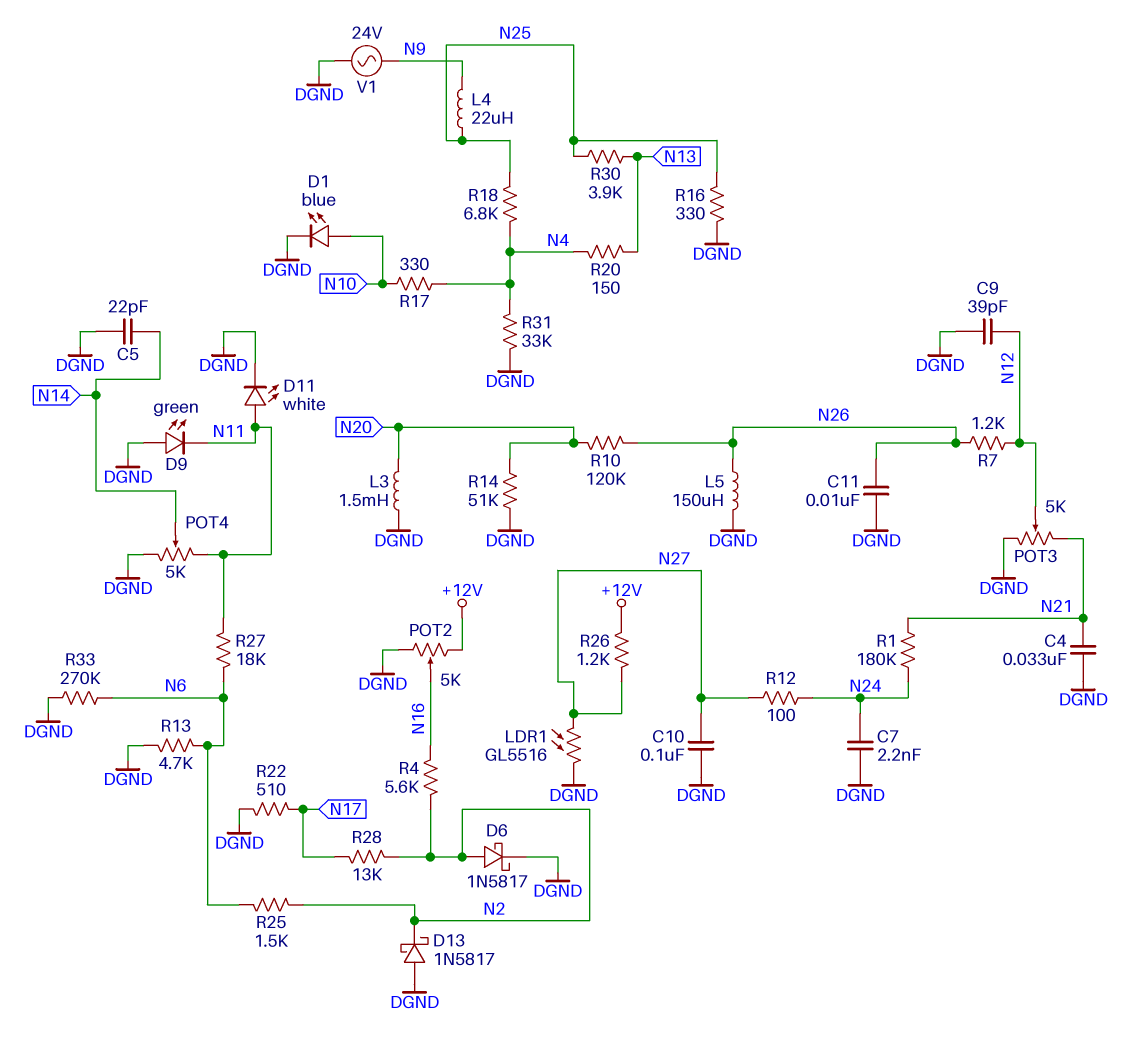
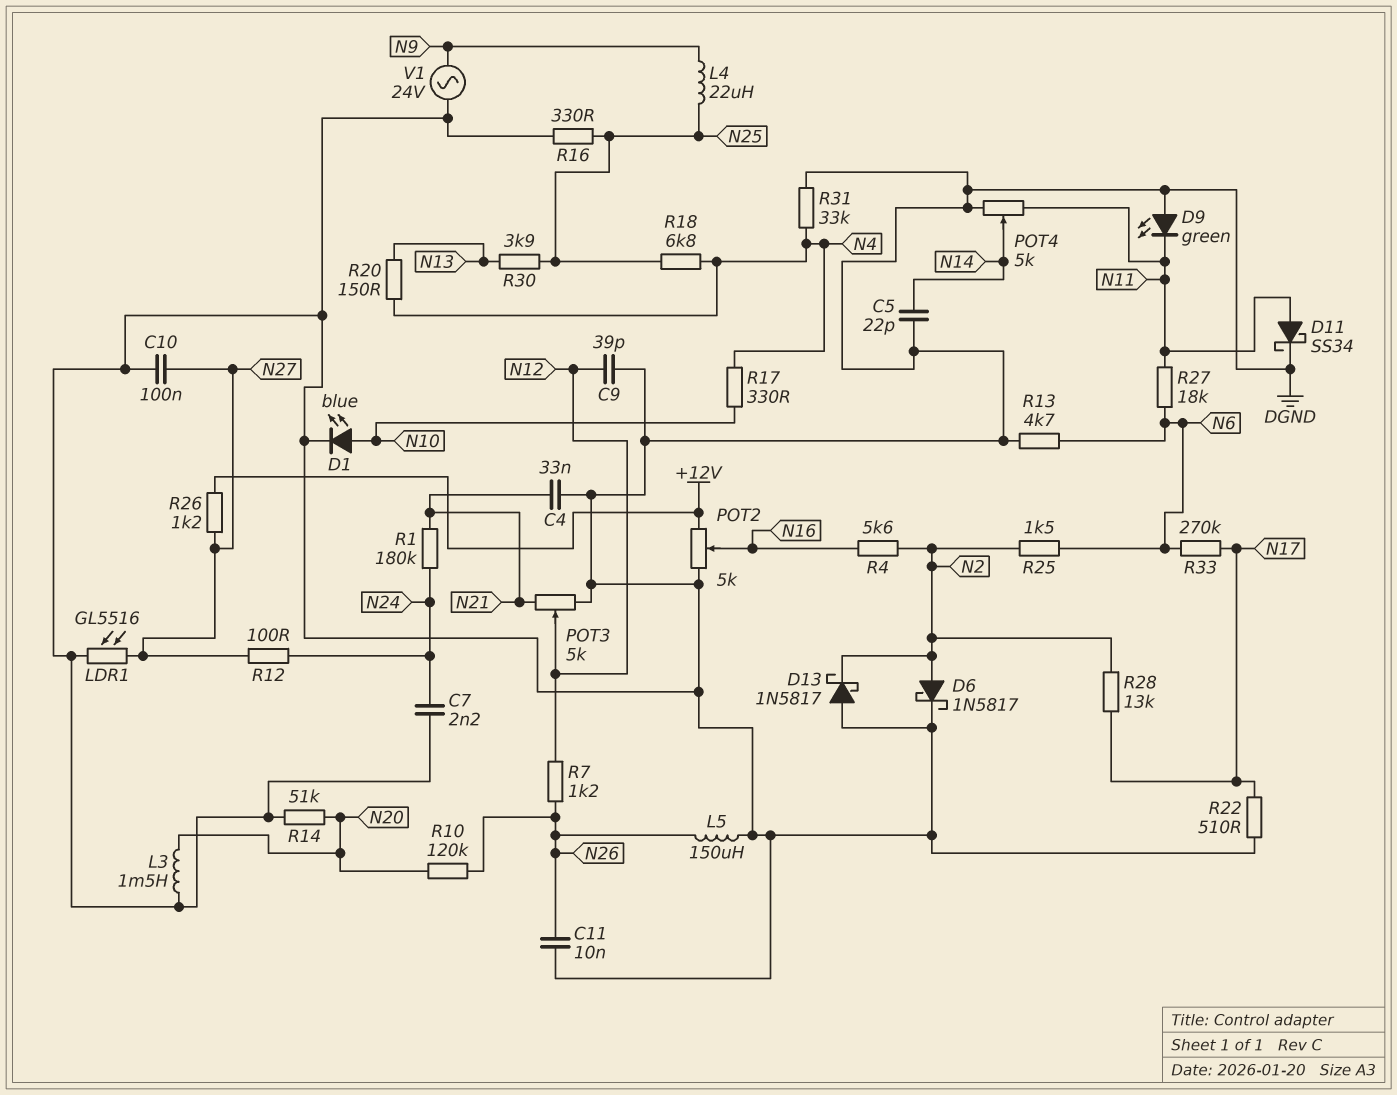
D11: LED white (A N11, K DGND) -> schottky SS34 (A N11, K DGND)
R33: 270k (DGND, N6) -> 270k (N6, N17)

